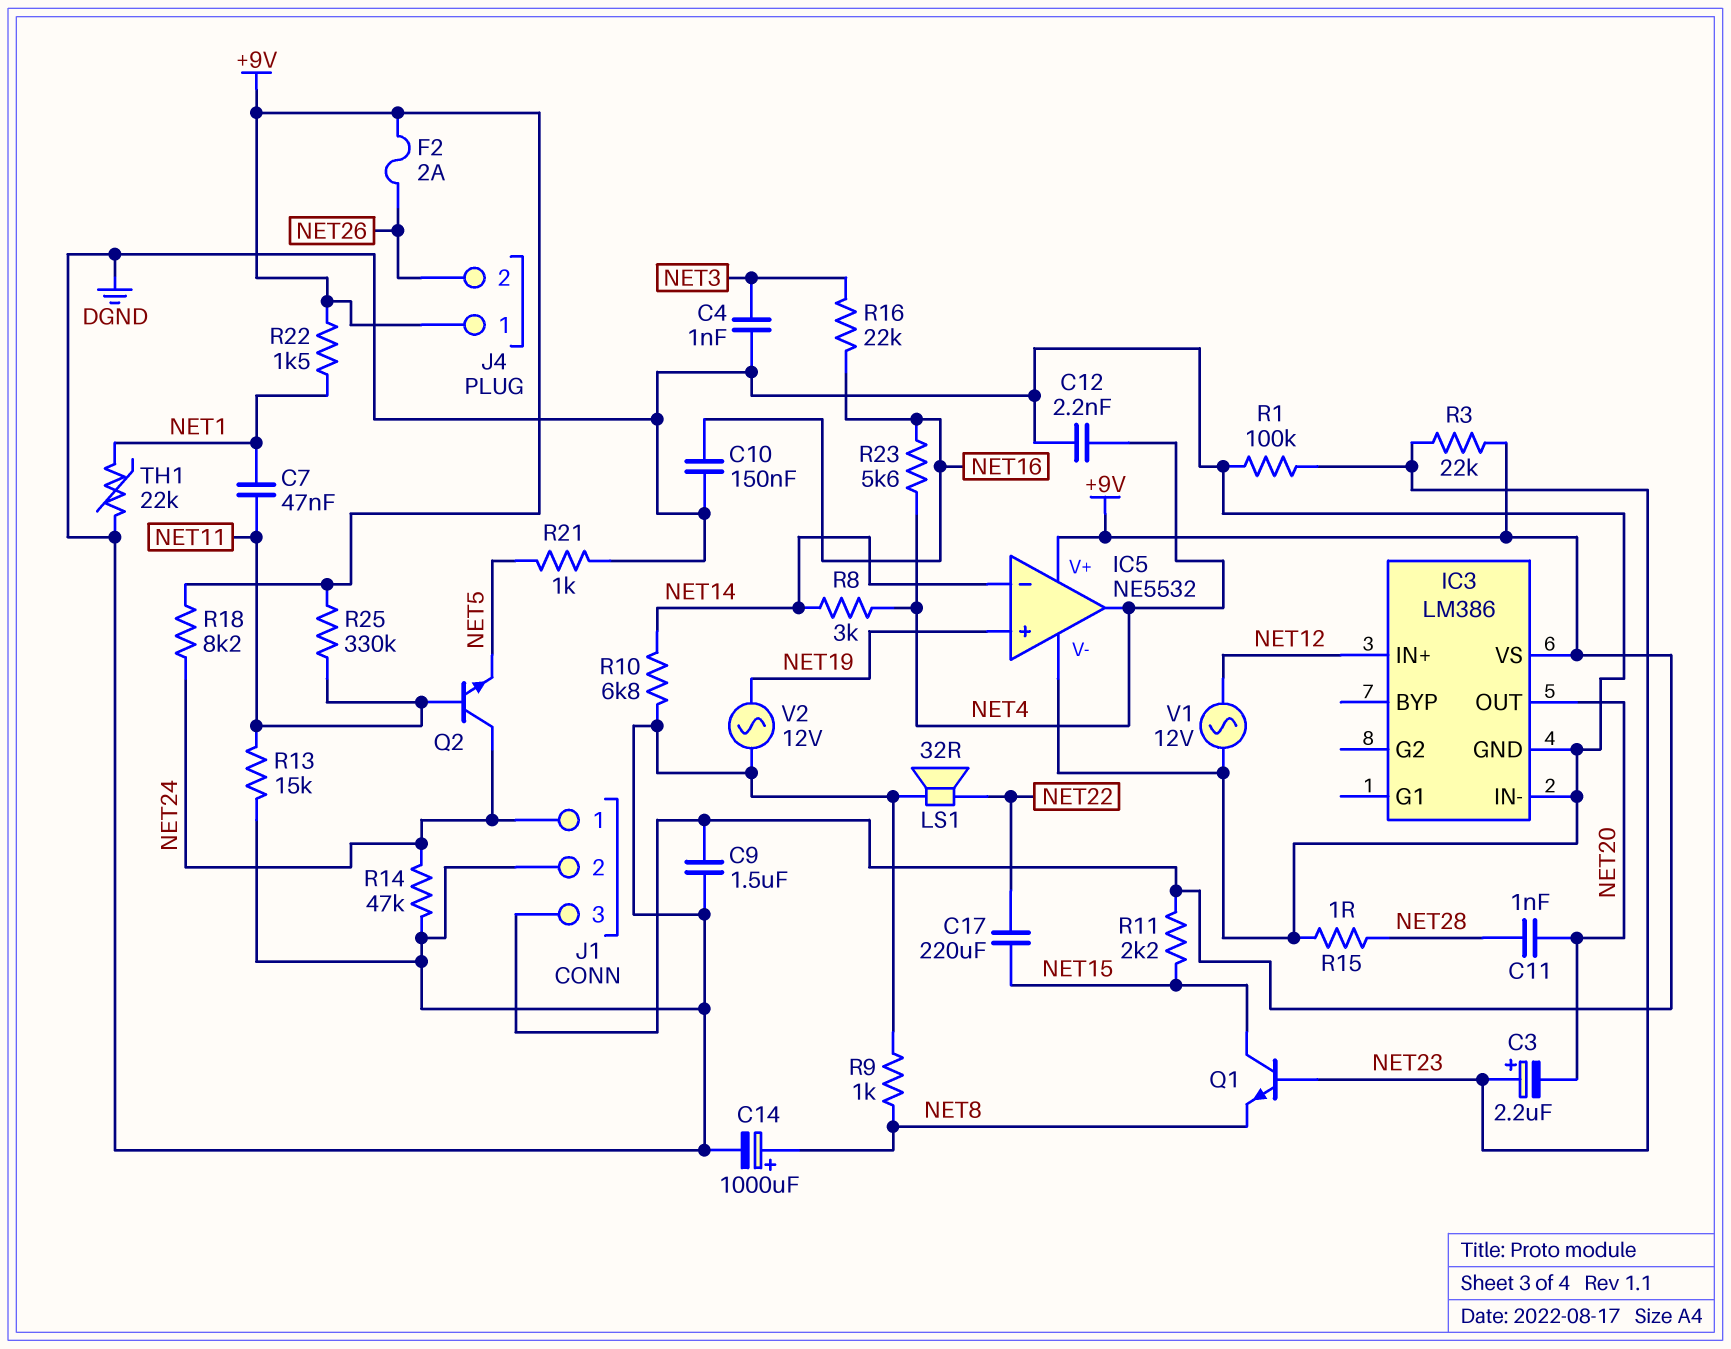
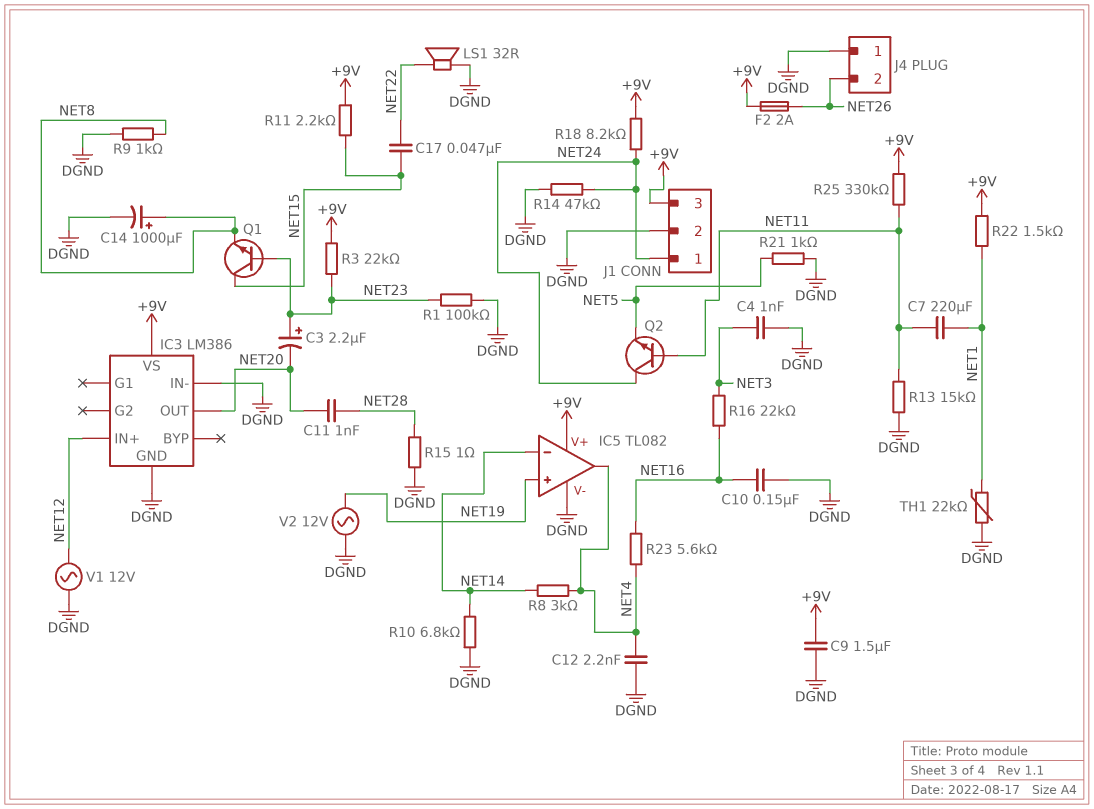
C7: 47nF (NET1, NET11) -> 220uF (NET1, NET11)
C17: 220uF (NET15, NET22) -> 47nF (NET15, NET22)
IC5: NE5532 -> TL082
J4 pin 1: +9V -> DGND

